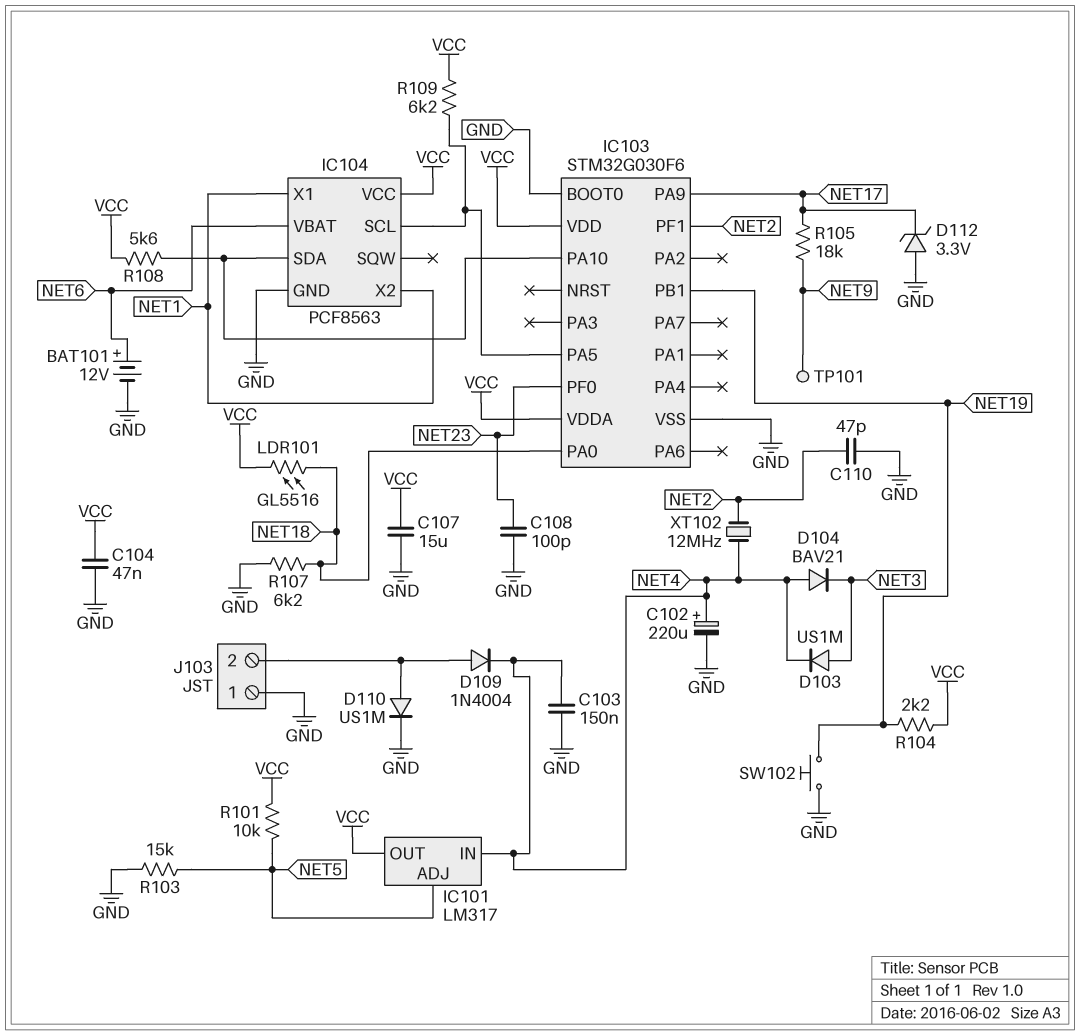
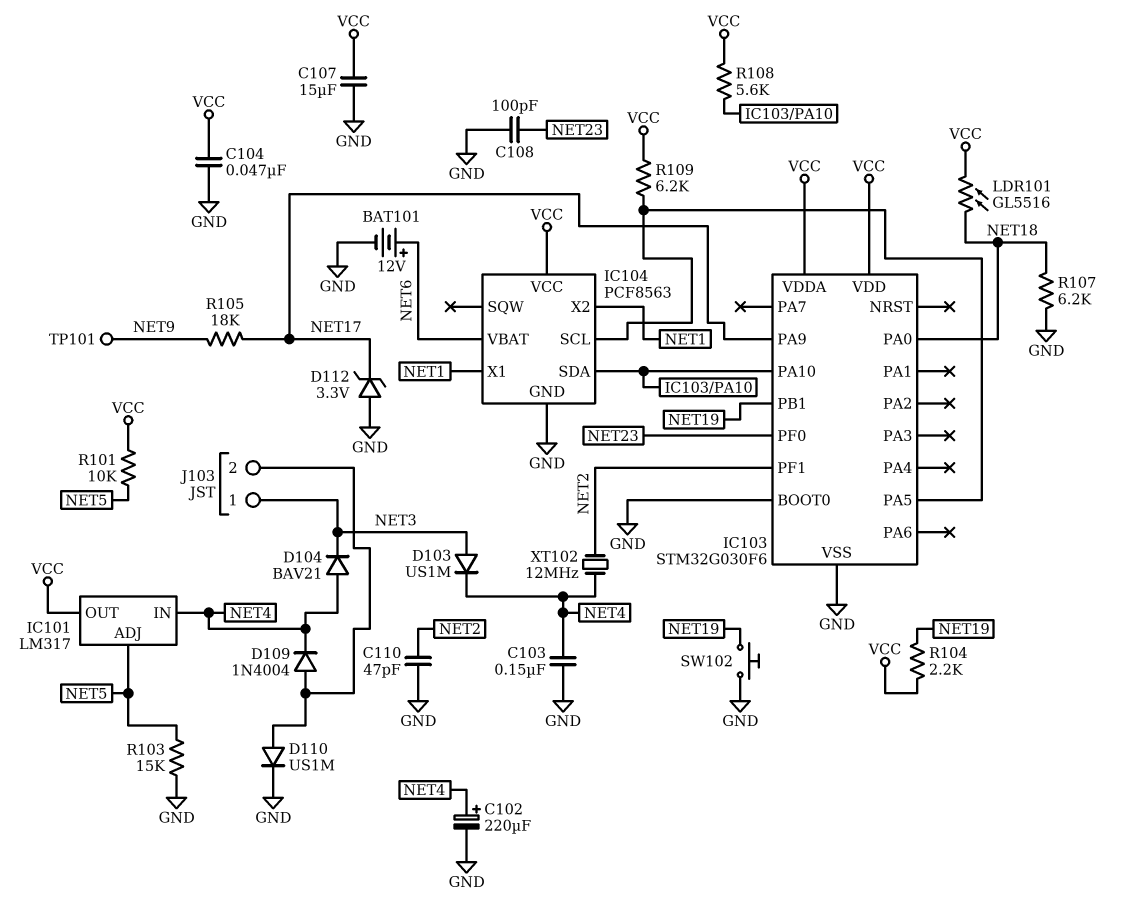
J103 pin 1: GND -> NET3

